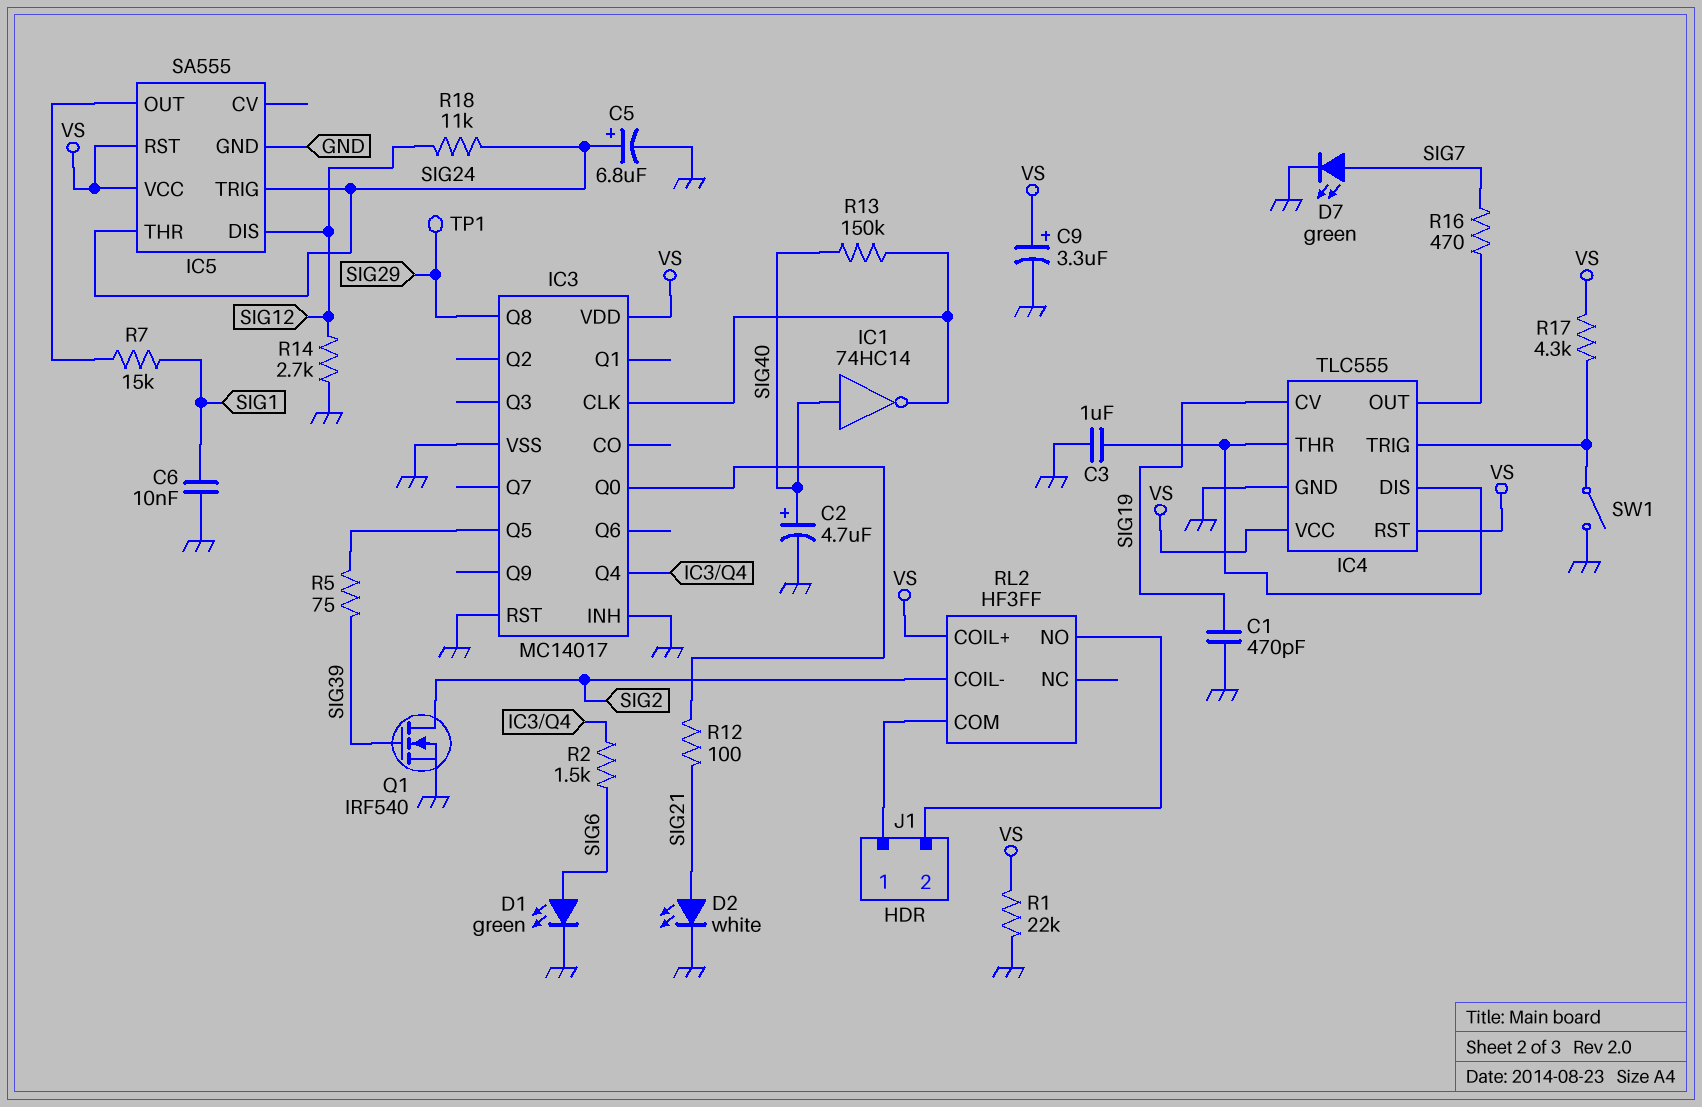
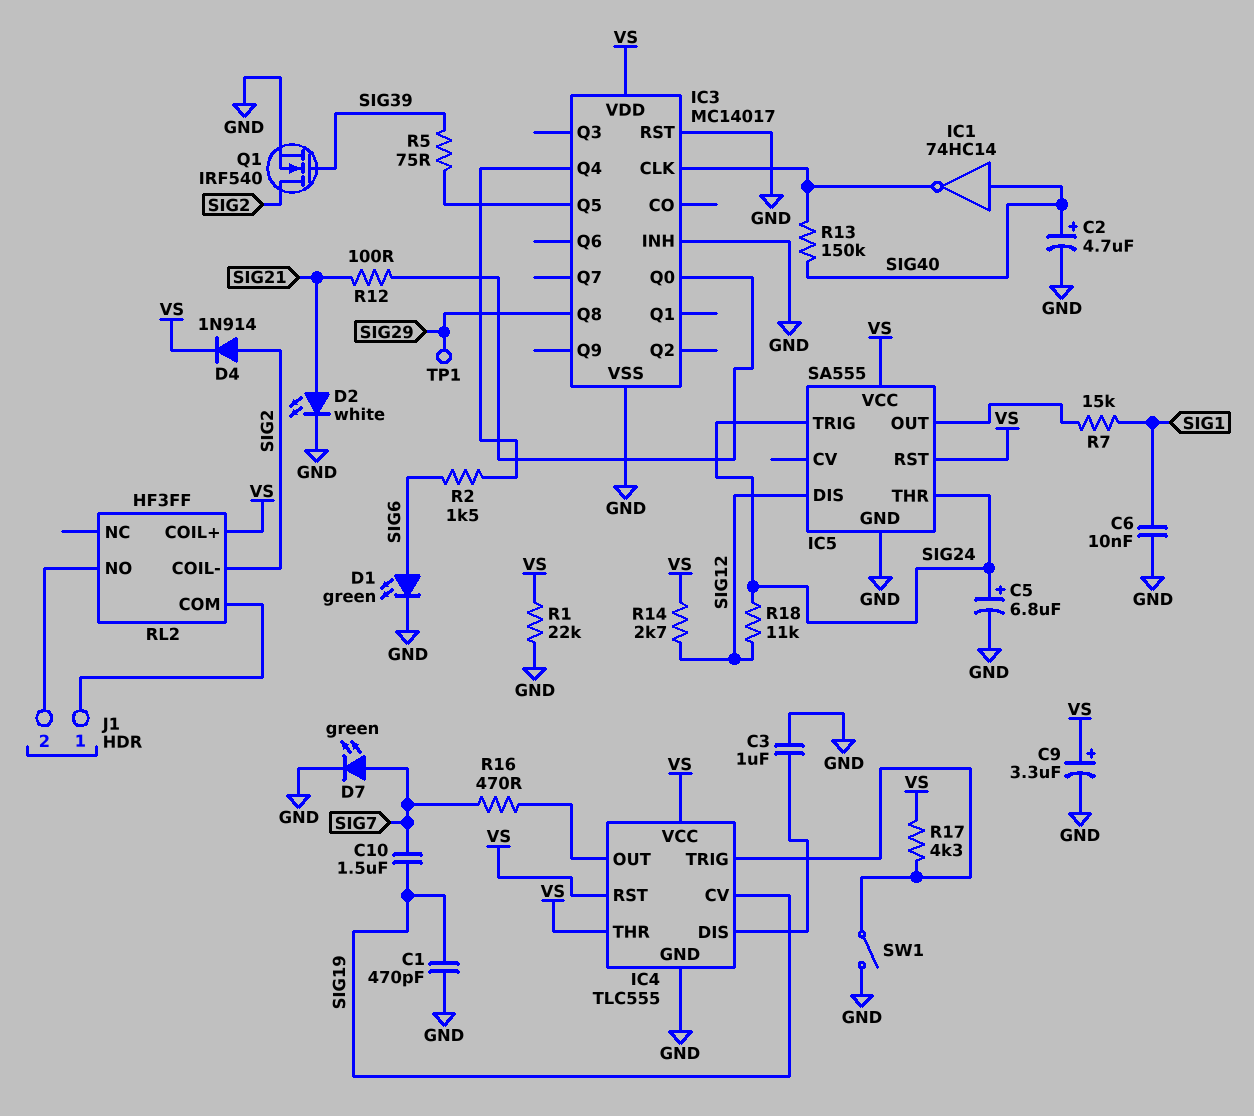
C10: none -> 1.5uF (SIG7, SIG19)
D4: none -> diode 1N914 (A SIG2, K VS)
IC4 pin THR: IC4/DIS -> VS
R14: 2.7k (GND, SIG12) -> 2.7k (SIG12, VS)

